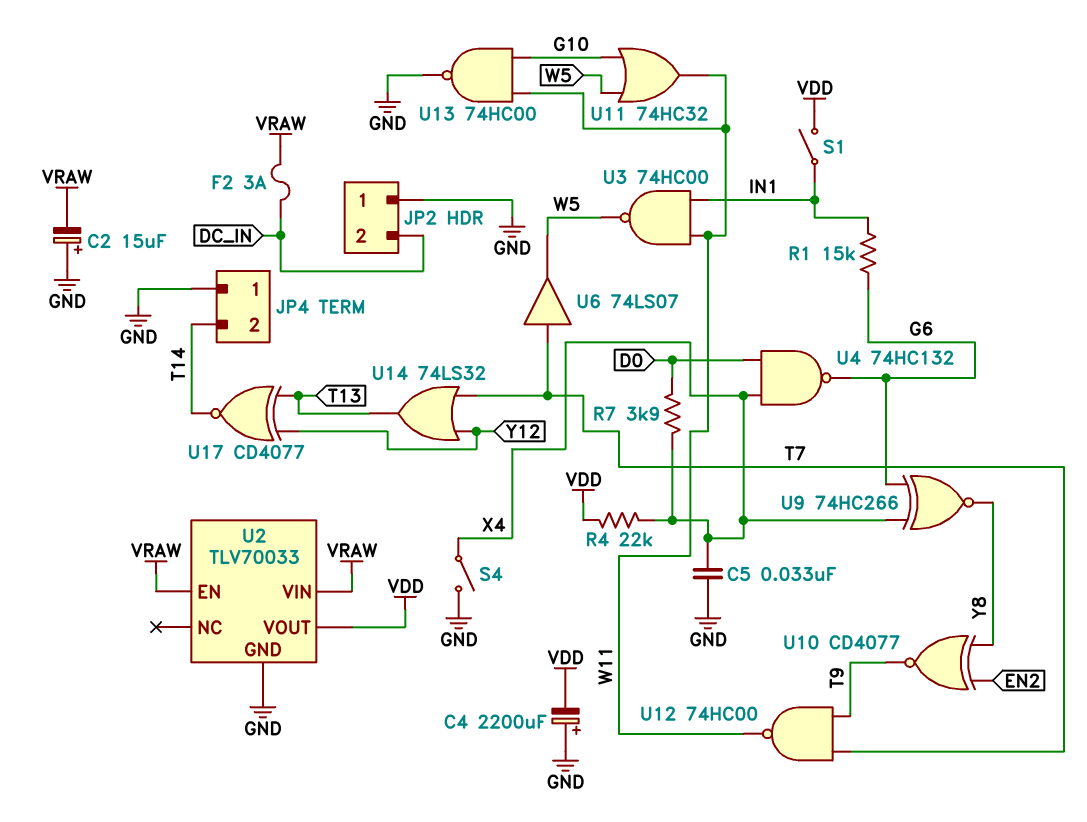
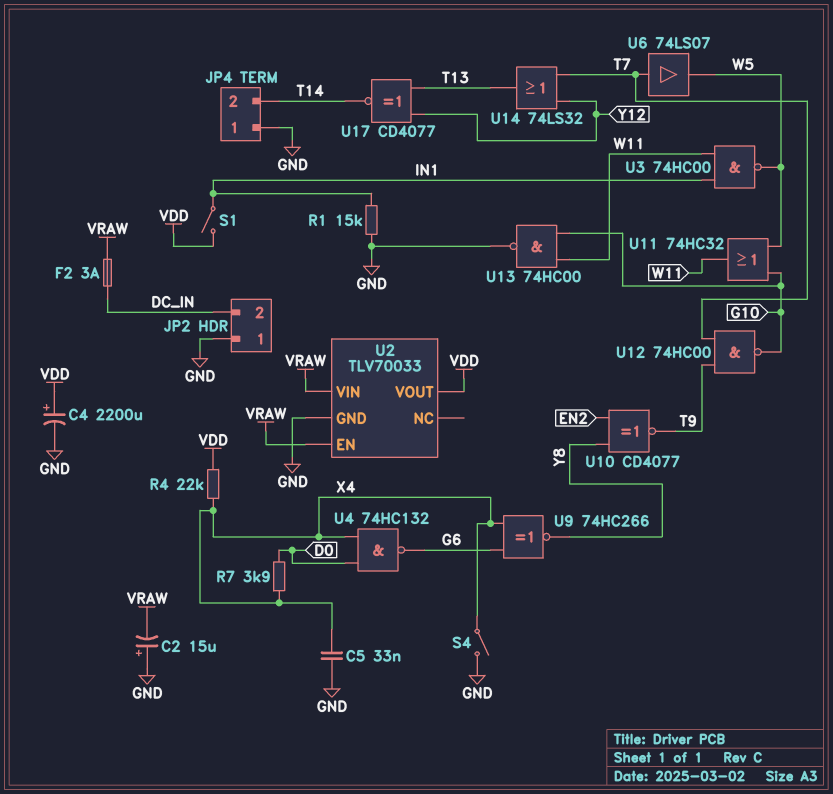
C4: 2200uF (plus GND, minus VDD) -> 2200uF (plus VDD, minus GND)
R1: 15k (G6, IN1) -> 15k (GND, IN1)
U12: NAND 74HC00 (in T7, in T9, out W11) -> NAND 74HC00 (in T7, in T9, out G10)

